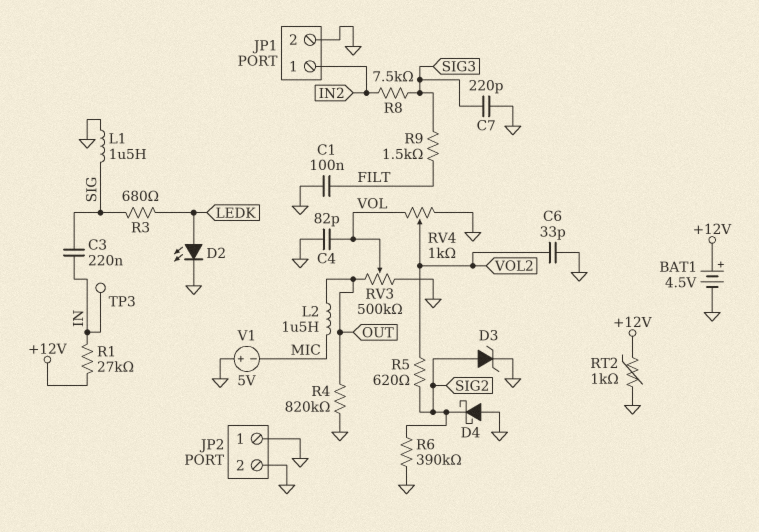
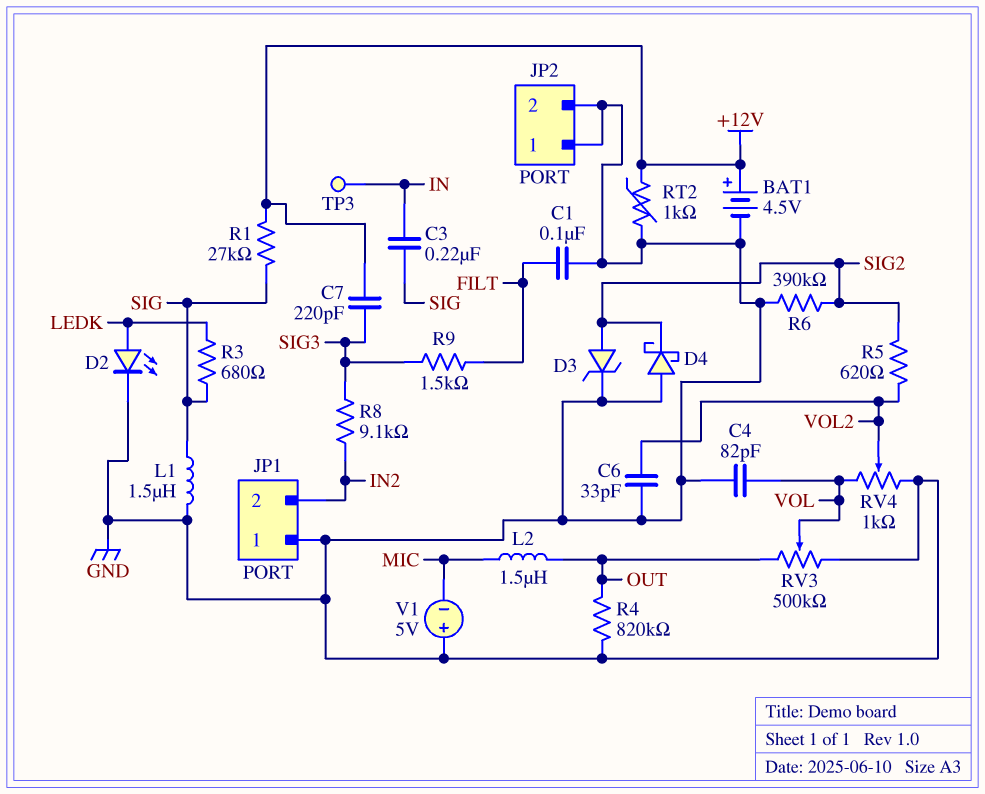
C7: 220pF (GND, SIG3) -> 220pF (+12V, SIG3)
JP1 pin 1: IN2 -> GND
JP1 pin 2: GND -> IN2
R1: 27k (+12V, IN) -> 27k (+12V, SIG)
R8: 7.5k (IN2, SIG3) -> 9.1k (IN2, SIG3)

